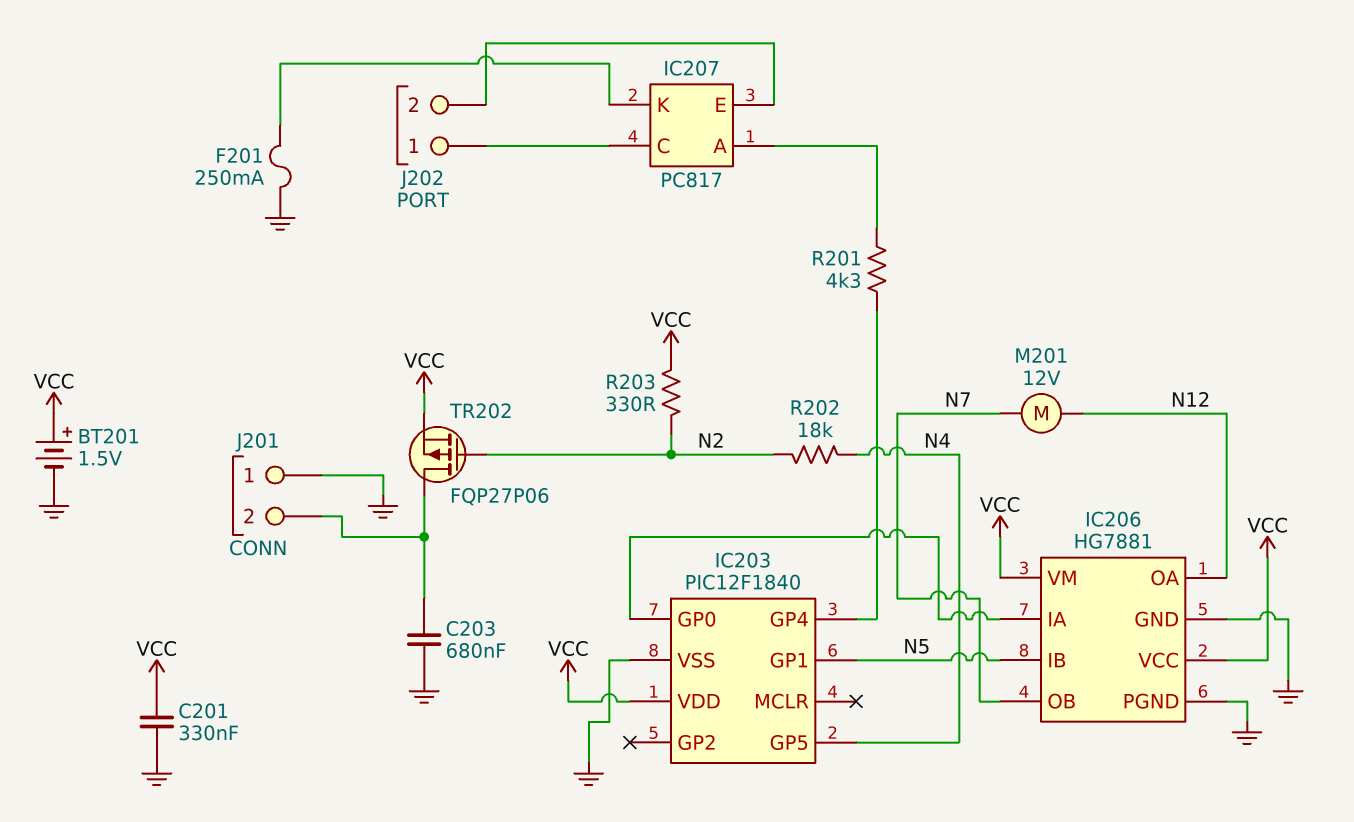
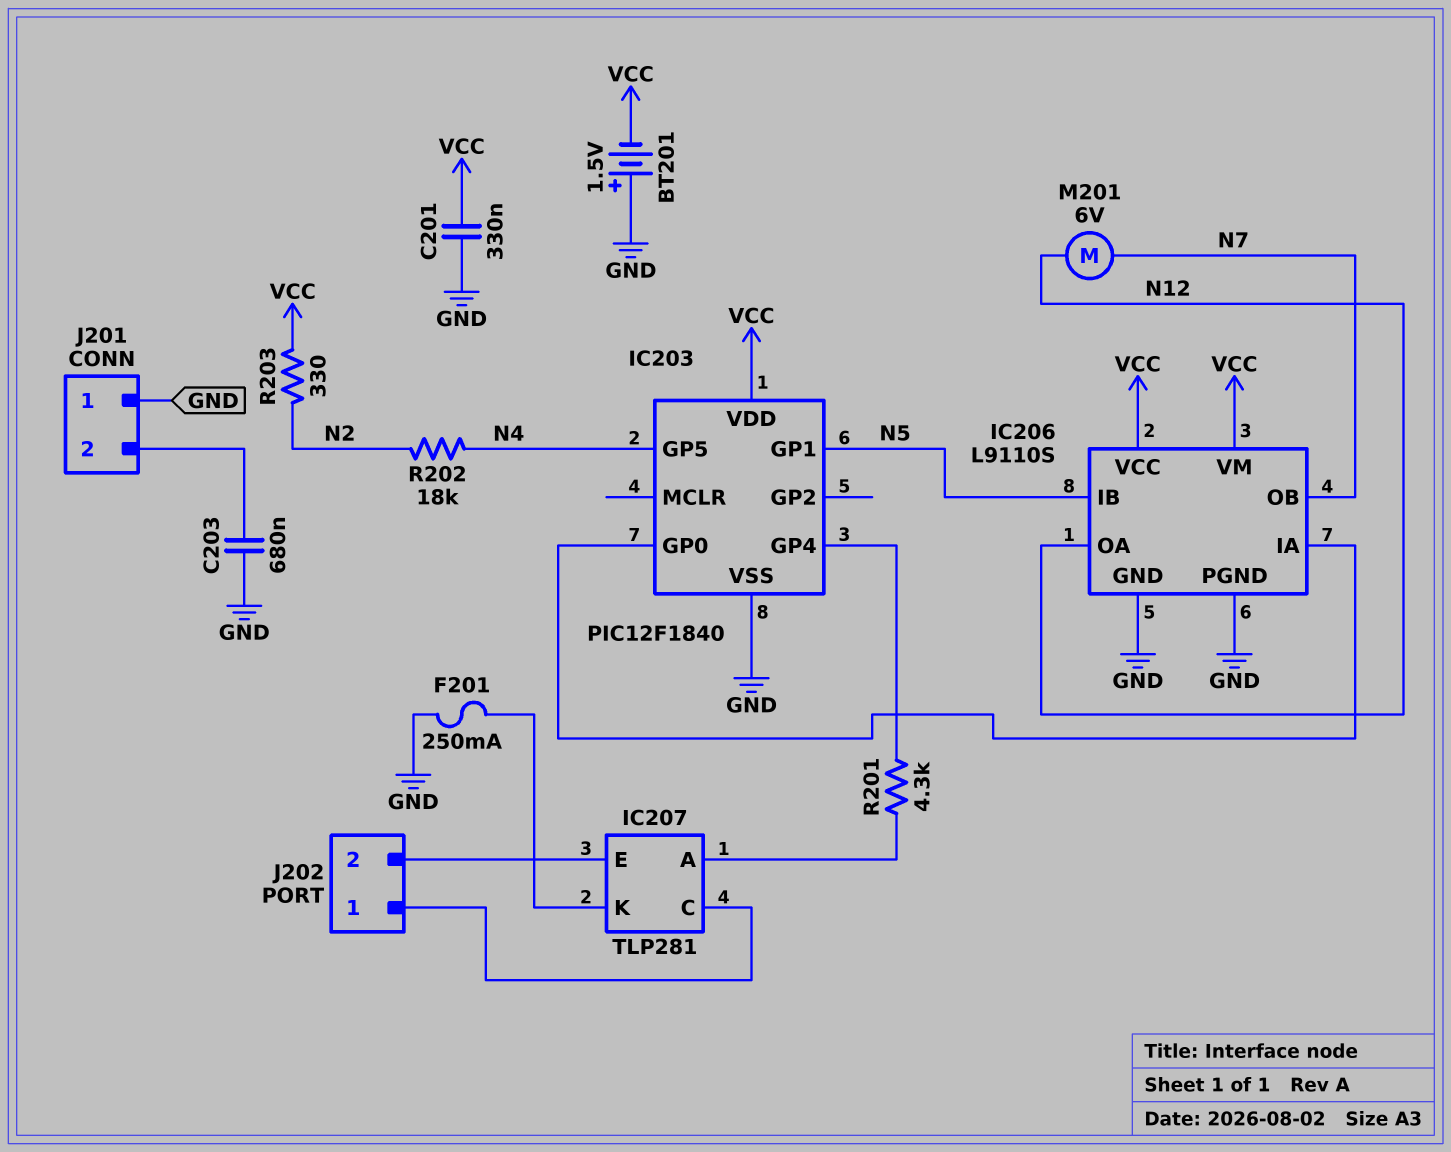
BT201: 1.5V (plus VCC, minus GND) -> 1.5V (plus GND, minus VCC)
IC206: HG7881 -> L9110S
IC207: PC817 -> TLP281
M201: motor 12V (N7, N12) -> motor 6V (N7, N12)
TR202: PMOS FQP27P06 (G N2, D J201/2, S VCC) -> none

